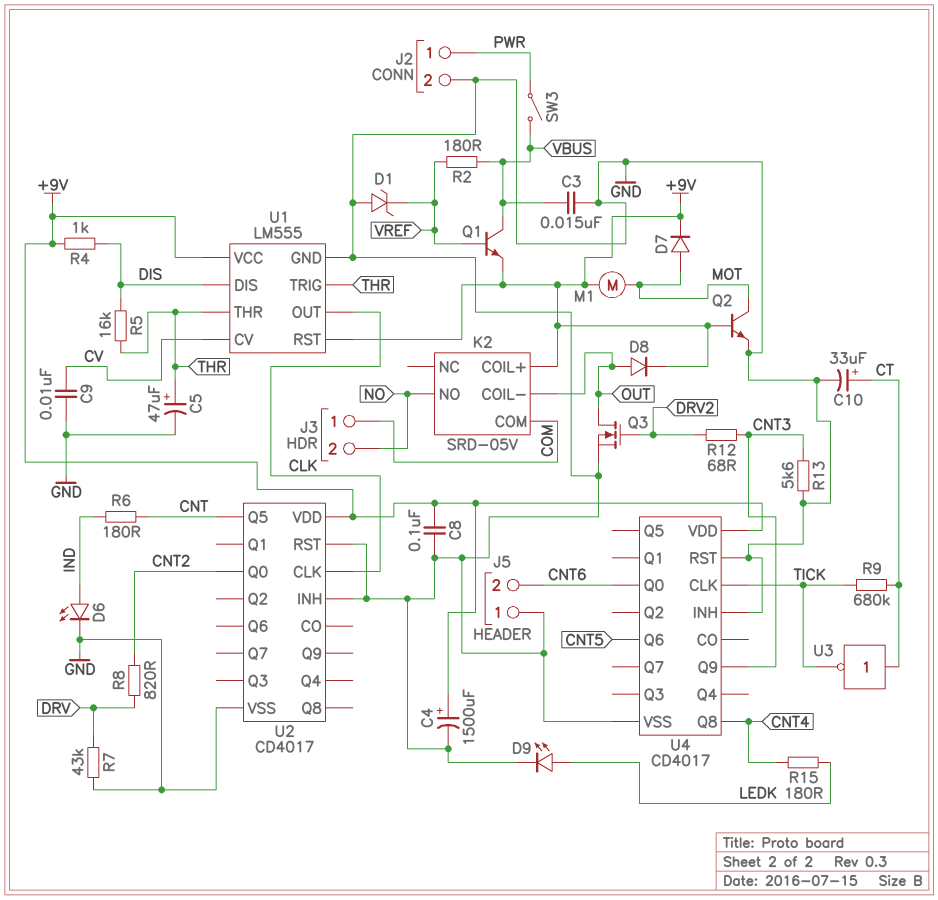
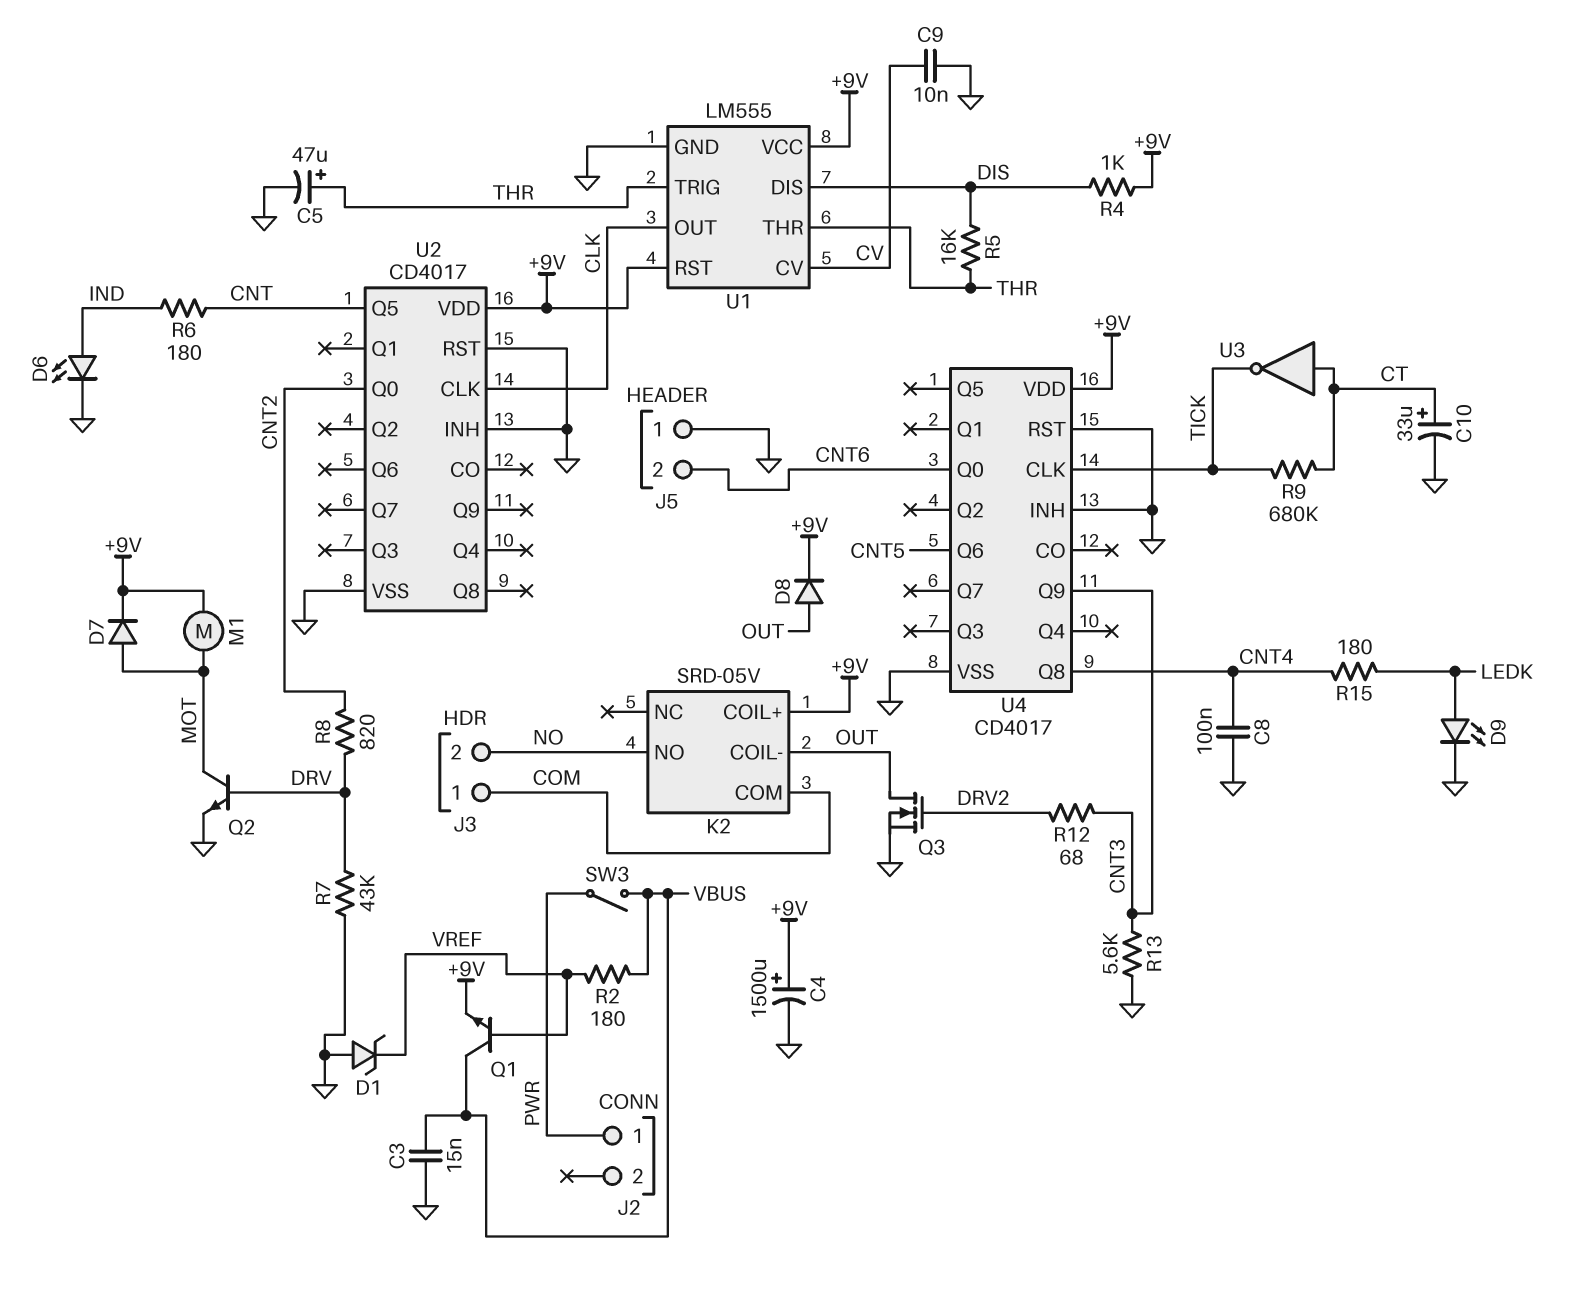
C8: 100nF (+9V, GND) -> 100nF (CNT4, GND)
J2 pin 2: GND -> none
Q2: NPN (B +9V, C MOT, E GND) -> NPN (B DRV, C MOT, E GND)

